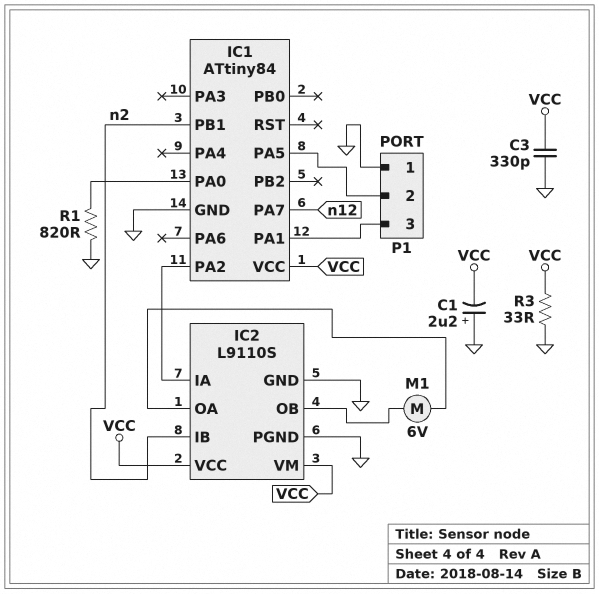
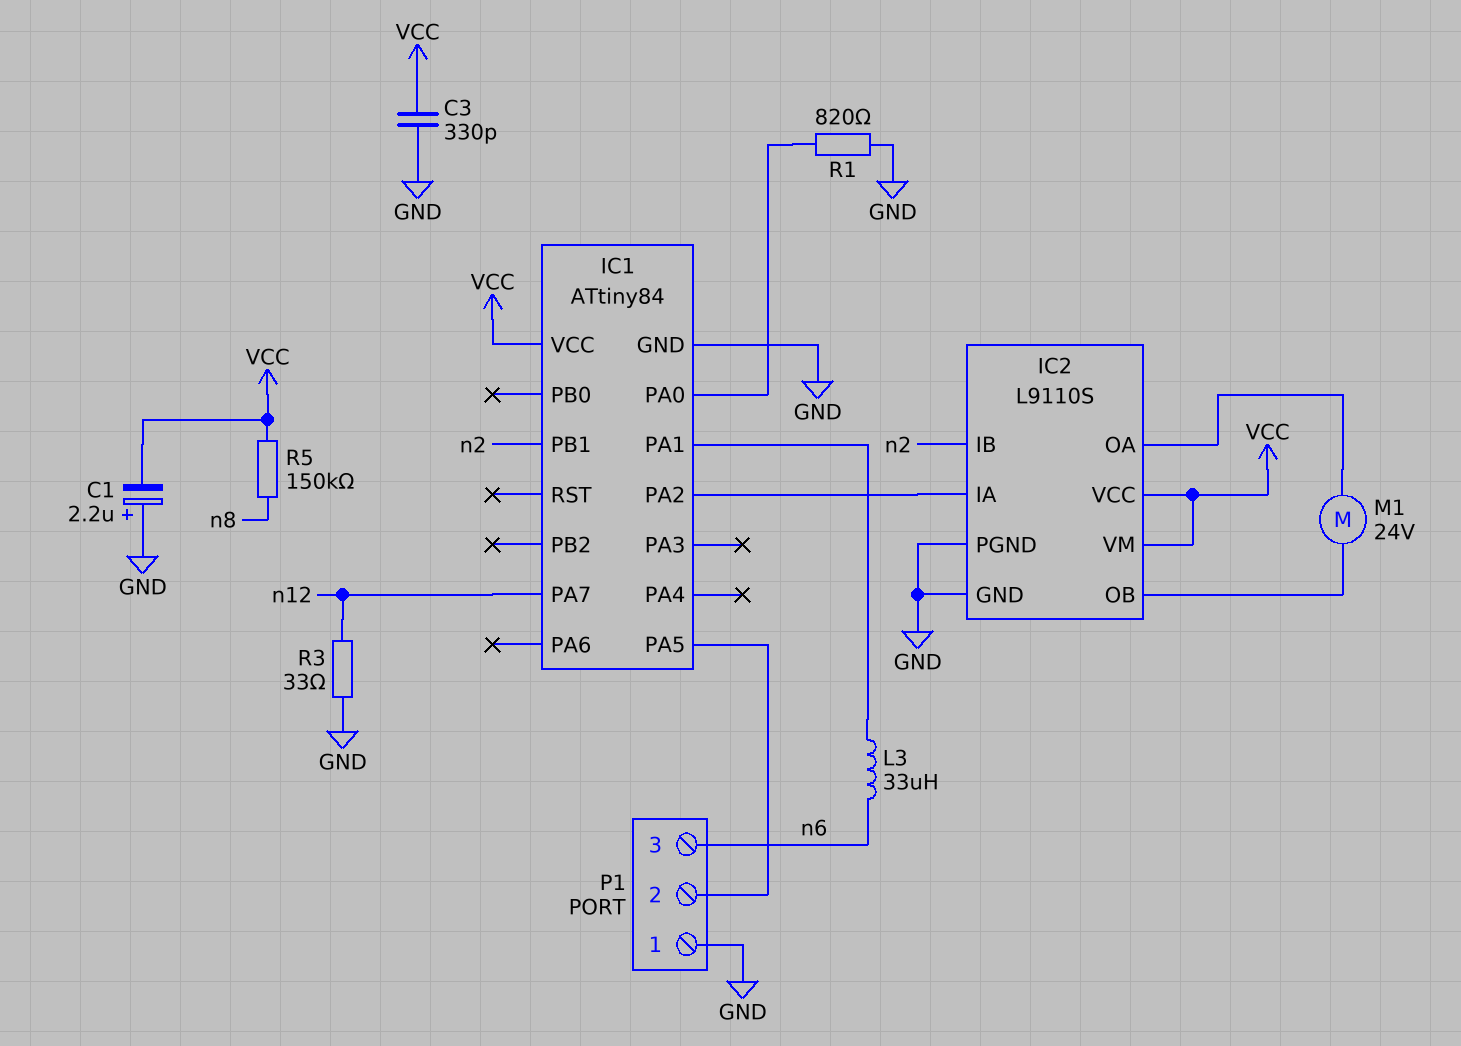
L3: none -> 33uH (IC1/PA1, n6)
M1: motor 6V (IC2/OA, IC2/OB) -> motor 24V (IC2/OA, IC2/OB)
P1 pin 3: IC1/PA1 -> n6
R3: 33 (GND, VCC) -> 33 (GND, n12)
R5: none -> 150k (VCC, n8)

